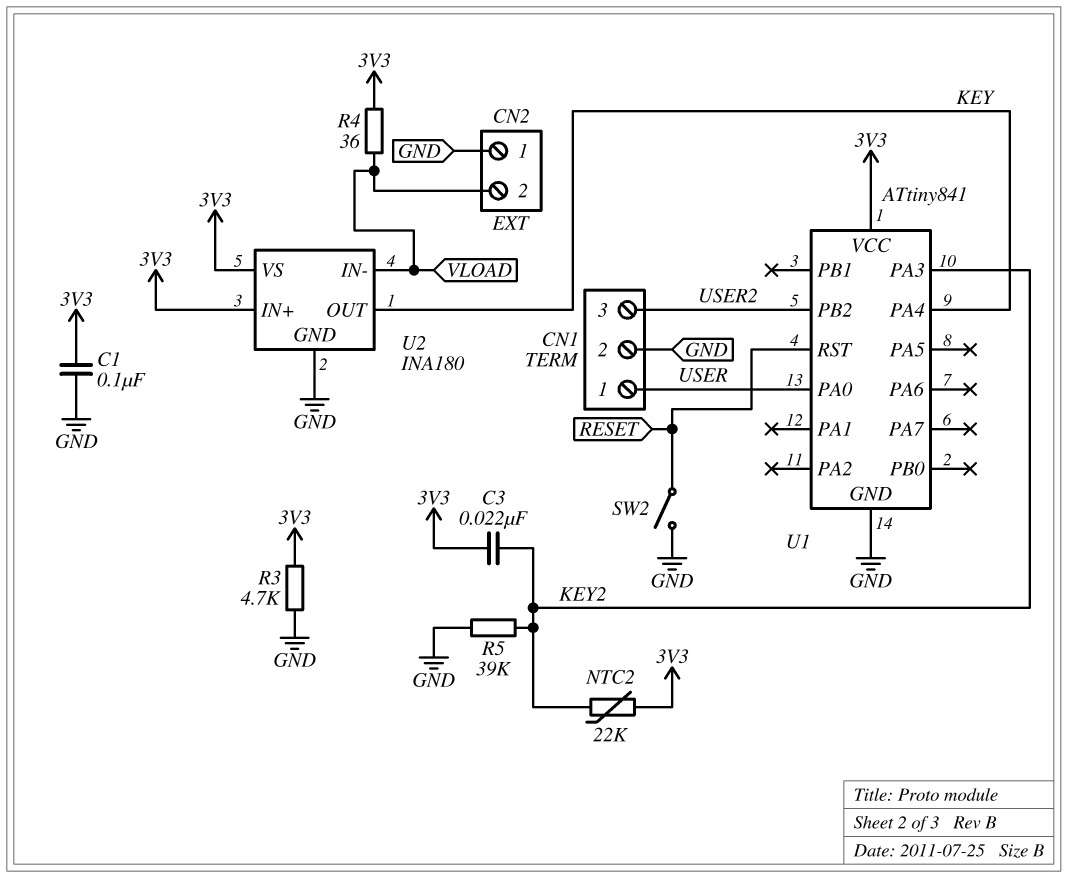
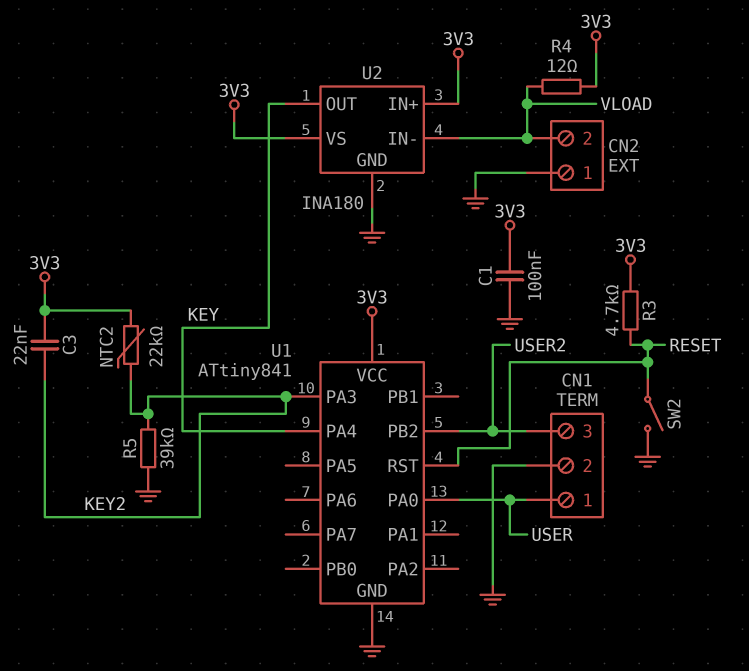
R3: 4.7k (3V3, GND) -> 4.7k (3V3, RESET)
R4: 36 (3V3, VLOAD) -> 12 (3V3, VLOAD)

